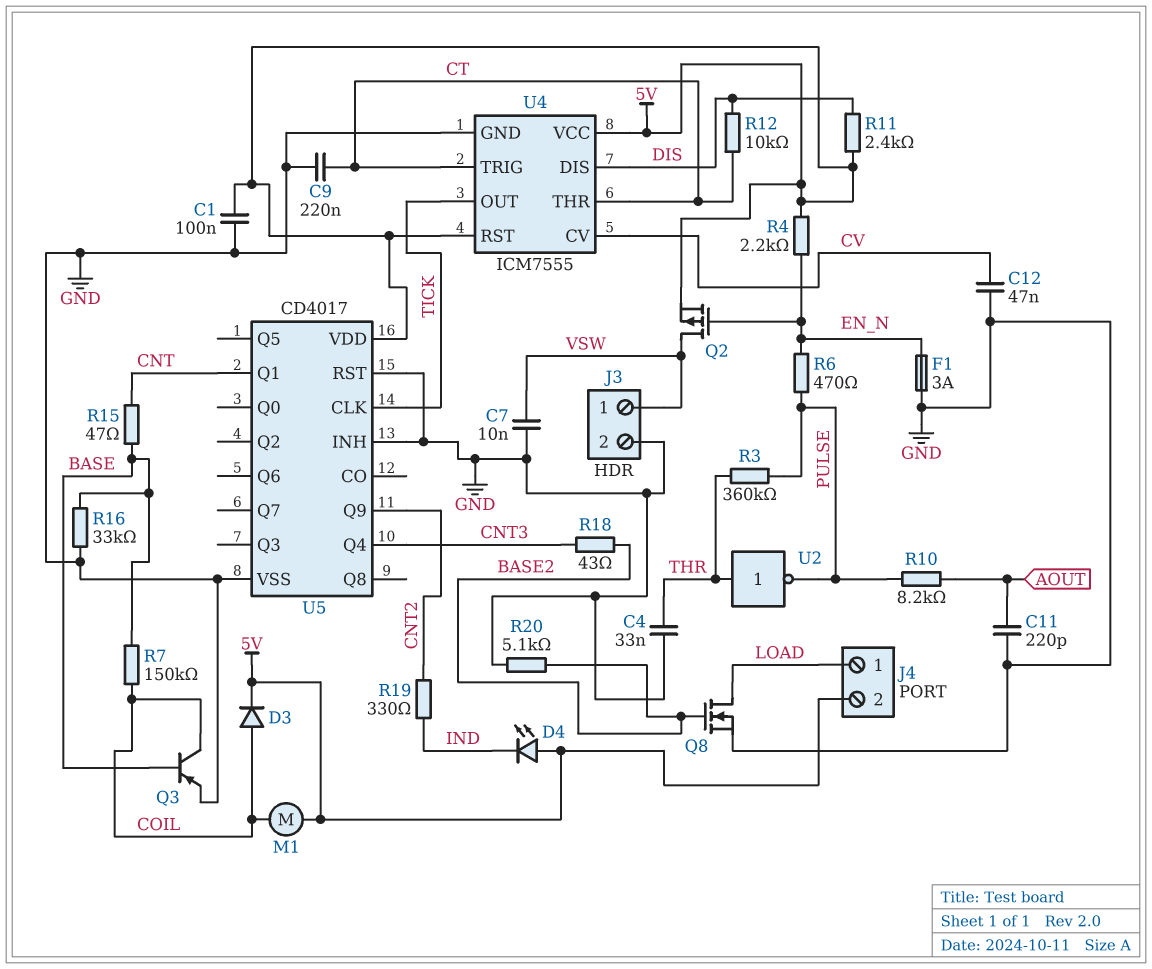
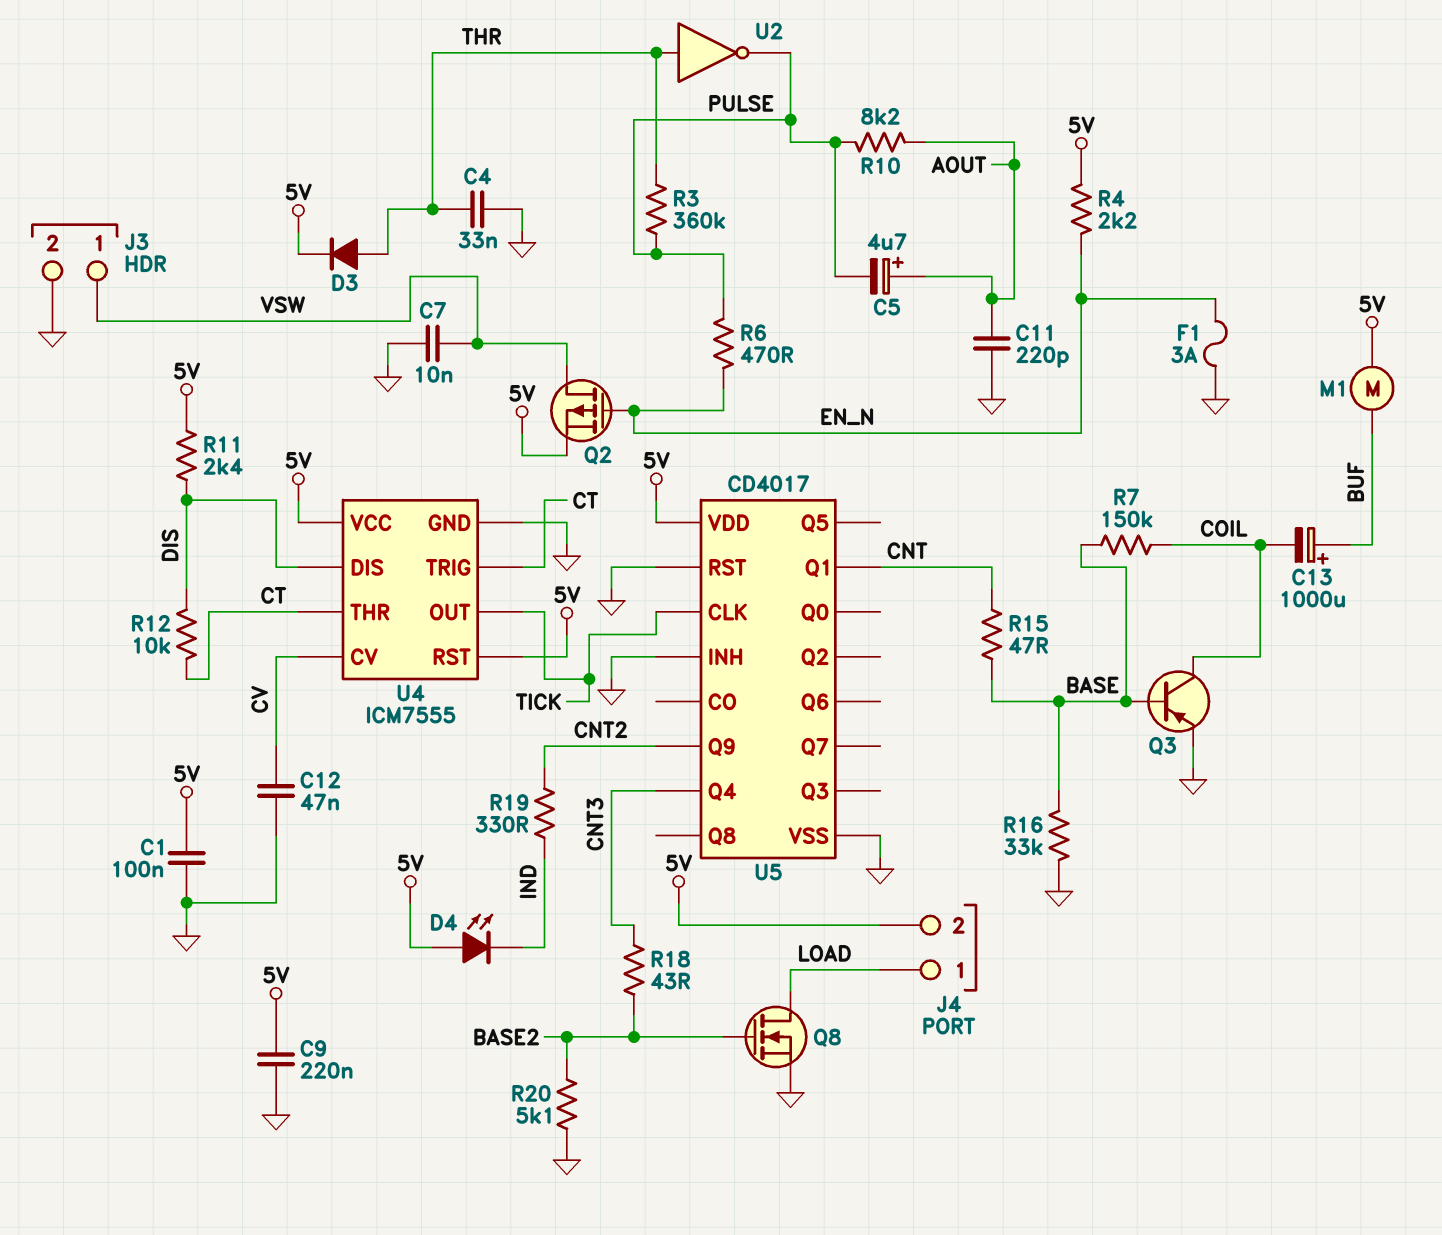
C5: none -> 4.7uF (plus AOUT, minus PULSE)
C9: 220nF (CT, GND) -> 220nF (5V, GND)
C13: none -> 1000uF (plus BUF, minus COIL)
D3: diode (A COIL, K 5V) -> diode (A THR, K 5V)
M1: motor (5V, COIL) -> motor (5V, BUF)

